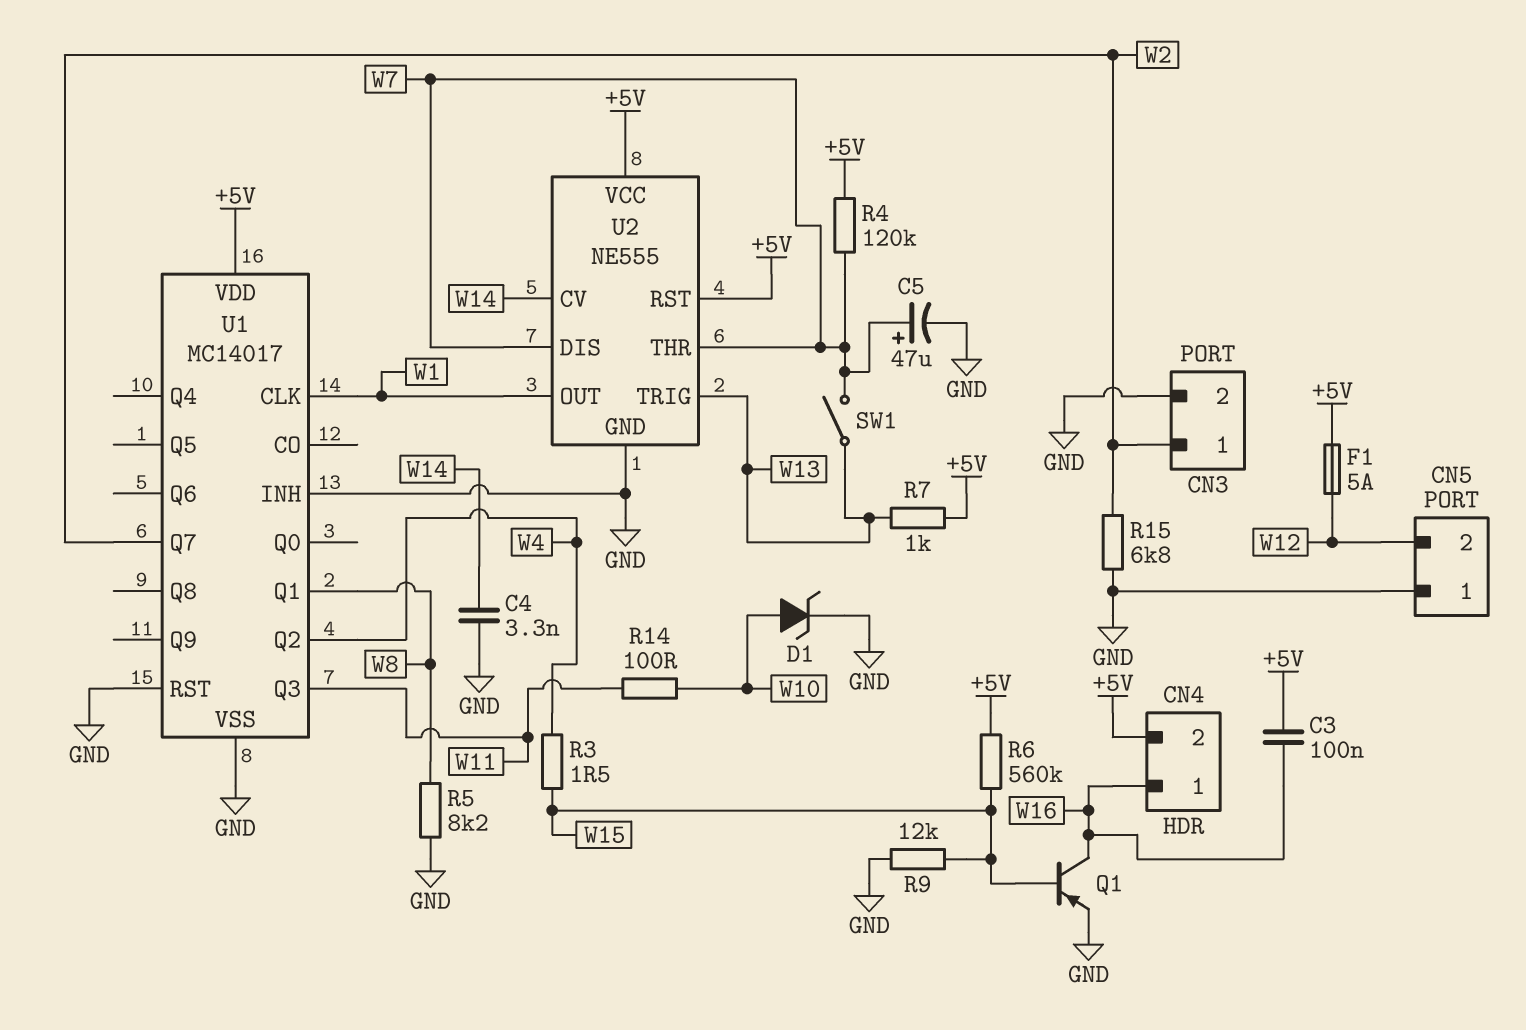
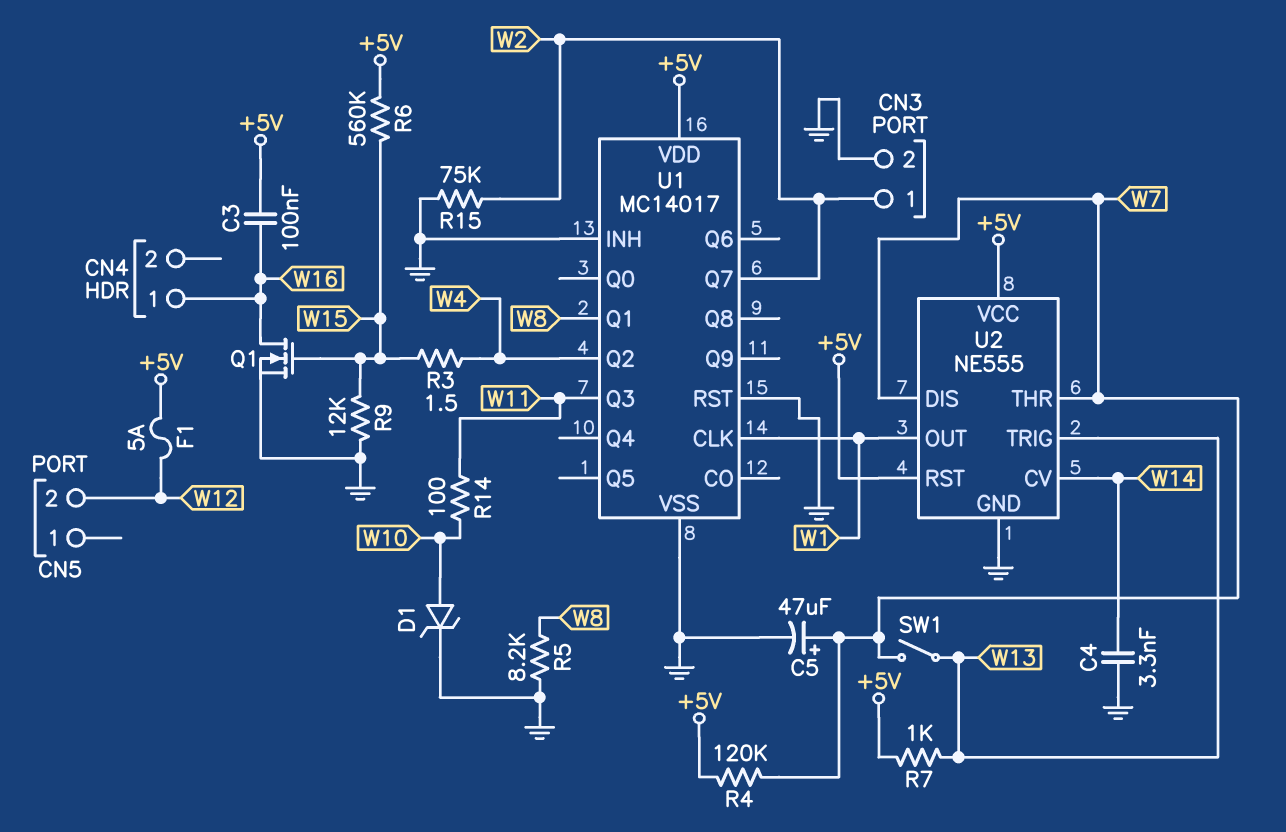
CN4 pin 2: +5V -> none
CN5 pin 1: GND -> none
Q1: PNP (B W15, C W16, E GND) -> NMOS (G W15, D W16, S GND)
R15: 6.8k (GND, W2) -> 75k (GND, W2)

